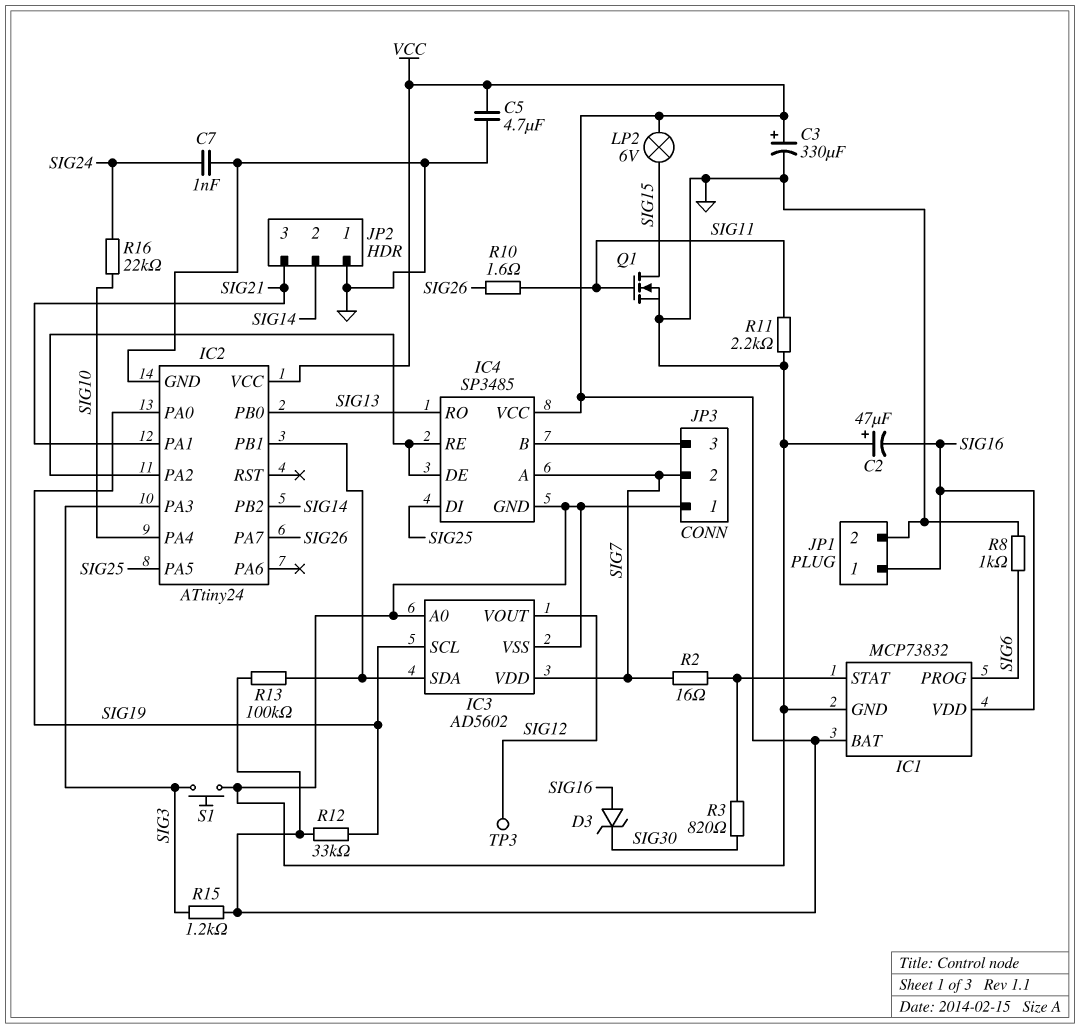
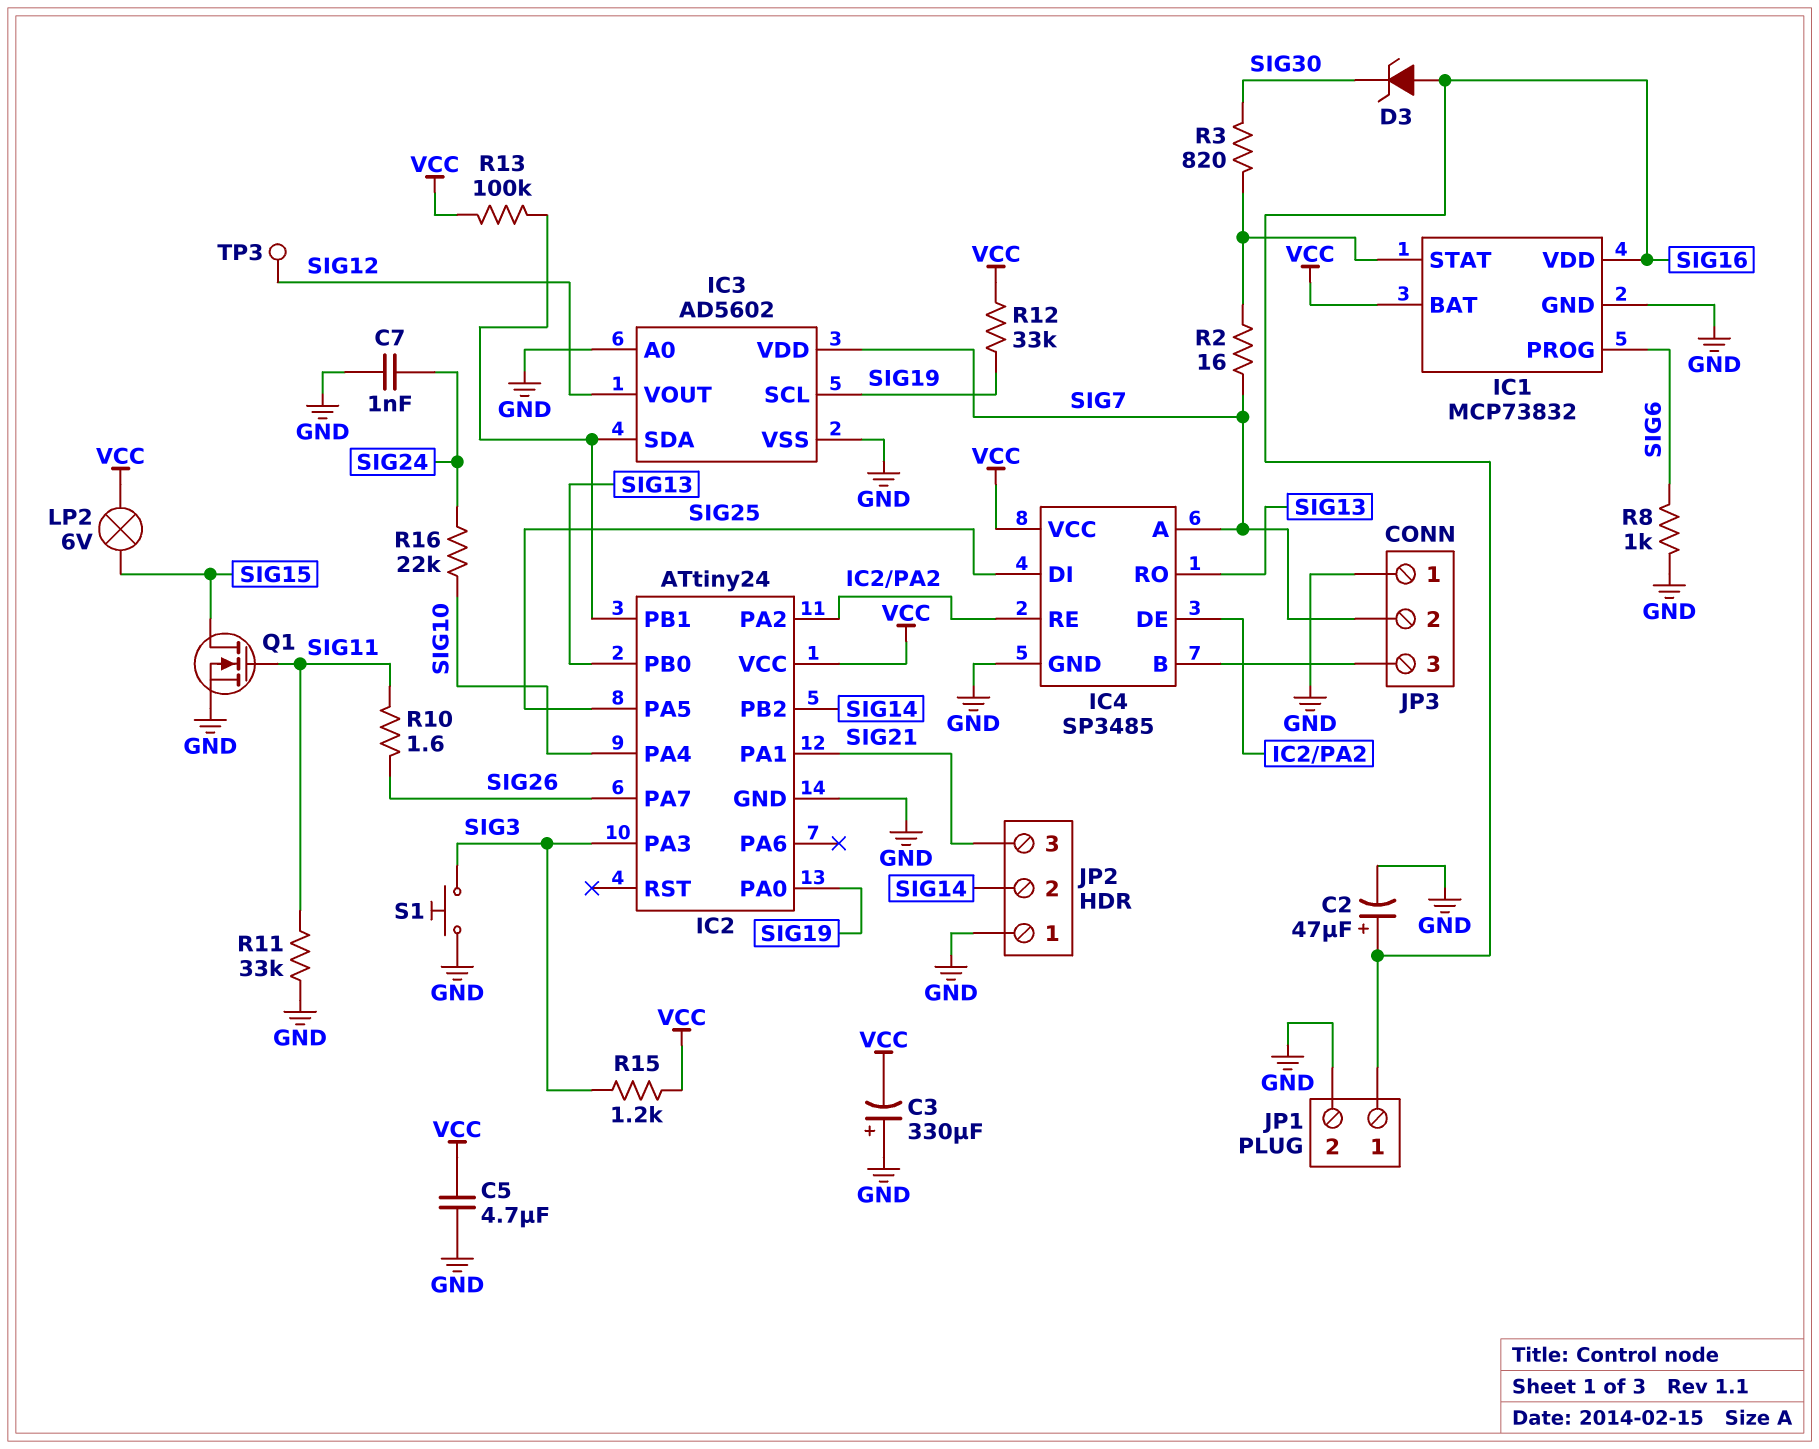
C2: 47uF (plus GND, minus SIG16) -> 47uF (plus SIG16, minus GND)
C3: 330uF (plus VCC, minus GND) -> 330uF (plus GND, minus VCC)
R11: 2.2k (GND, SIG11) -> 33k (GND, SIG11)

